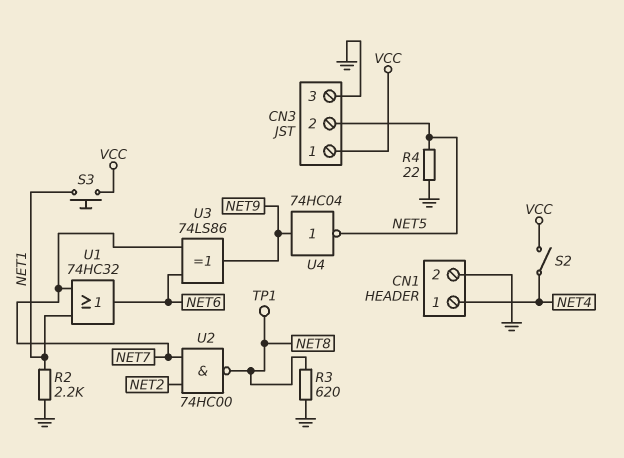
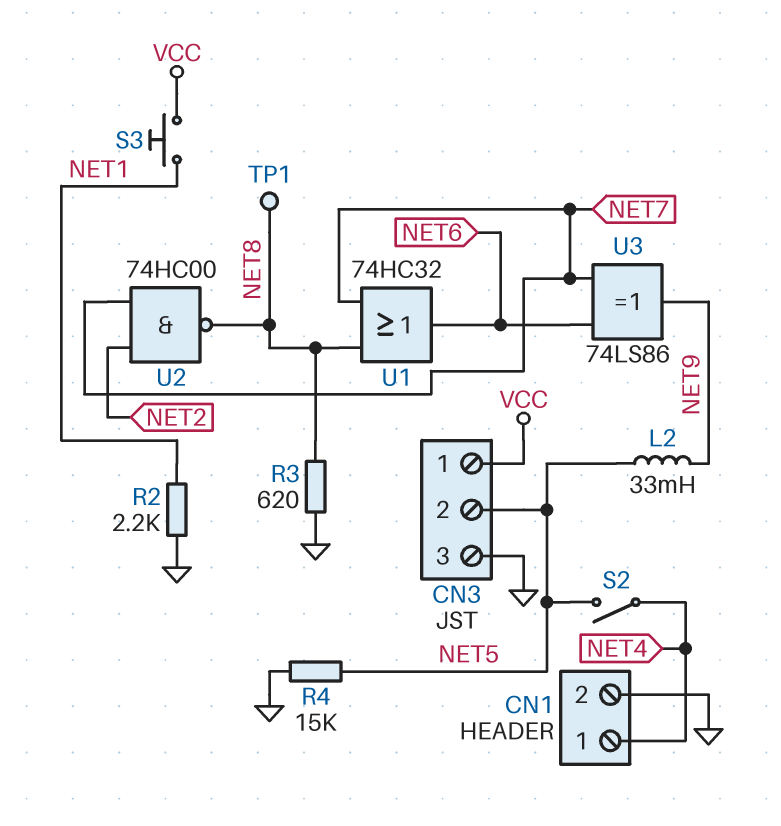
L2: none -> 33mH (NET5, NET9)
R4: 22 (GND, NET5) -> 15k (GND, NET5)
S2: switch (NET4, VCC) -> switch (NET4, NET5)
U1: OR 74HC32 (in NET1, in NET7, out NET6) -> OR 74HC32 (in NET7, in NET8, out NET6)
U4: NOT 74HC04 (in NET9, out NET5) -> none

